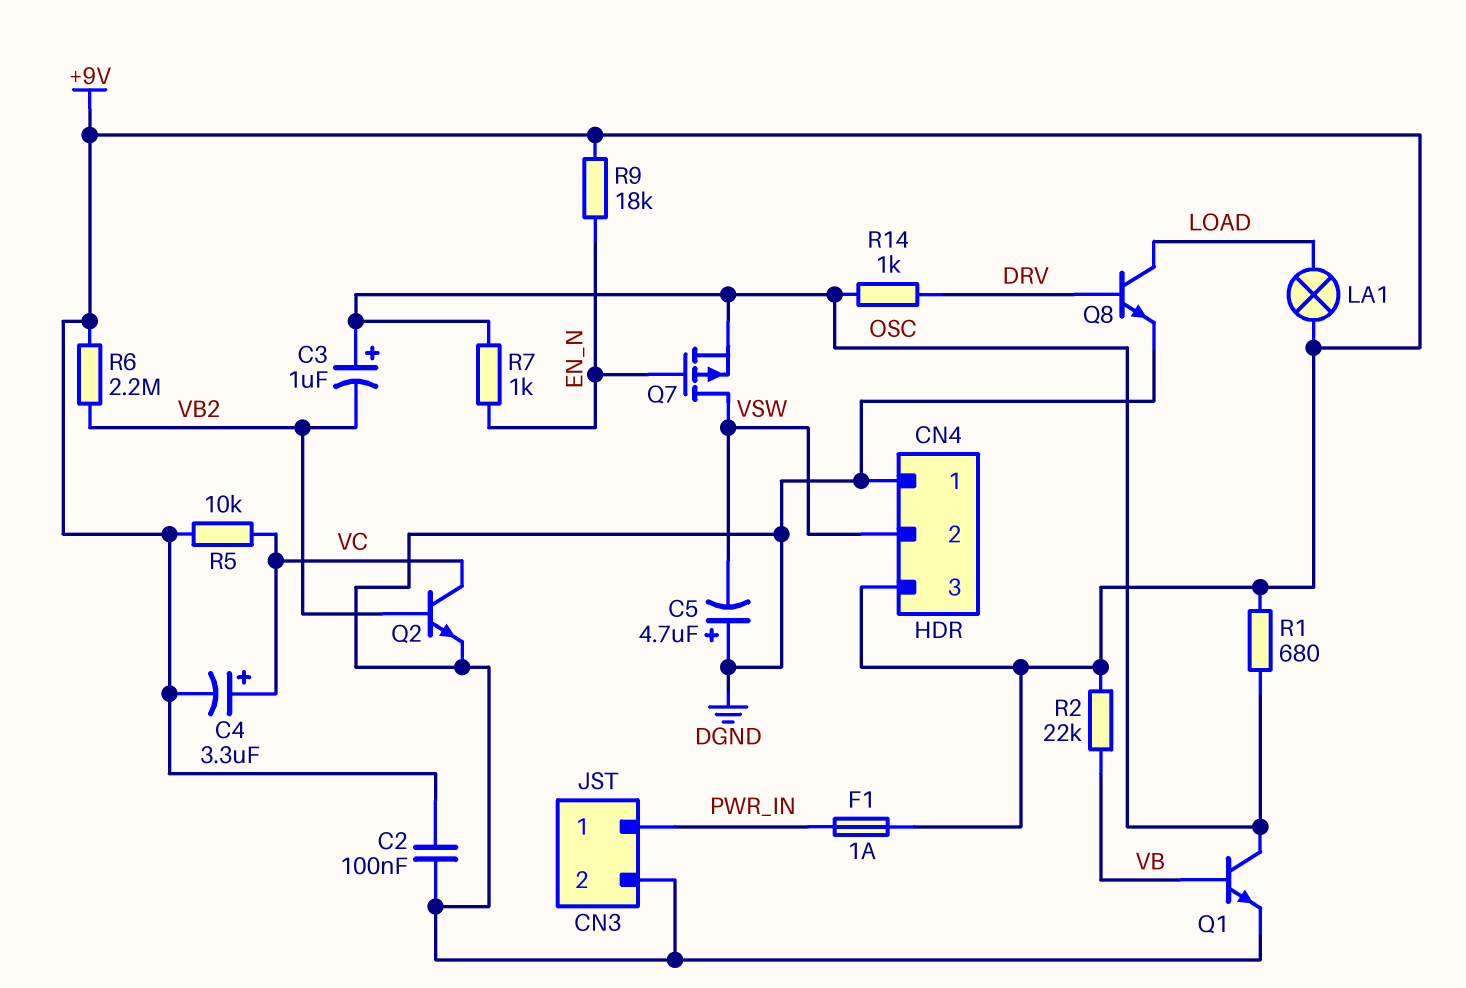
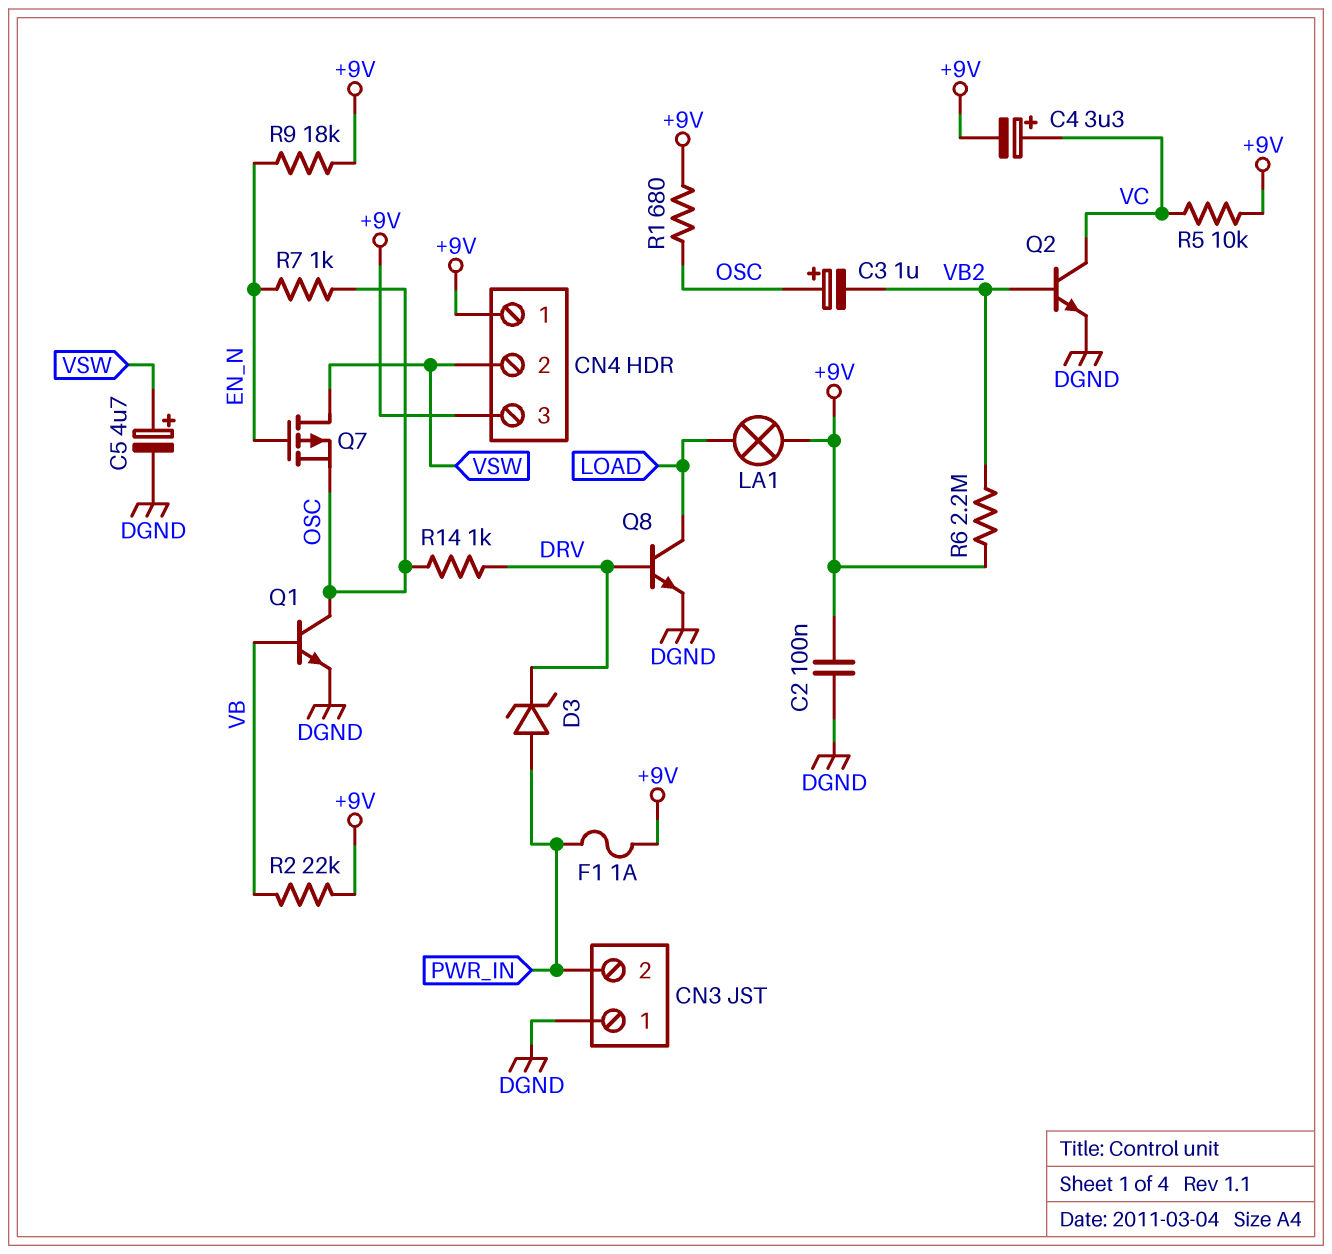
C5: 4.7uF (plus DGND, minus VSW) -> 4.7uF (plus VSW, minus DGND)
CN3 pin 1: PWR_IN -> DGND
CN3 pin 2: DGND -> PWR_IN
CN4 pin 1: DGND -> +9V
D3: none -> zener (A PWR_IN, K DRV)

